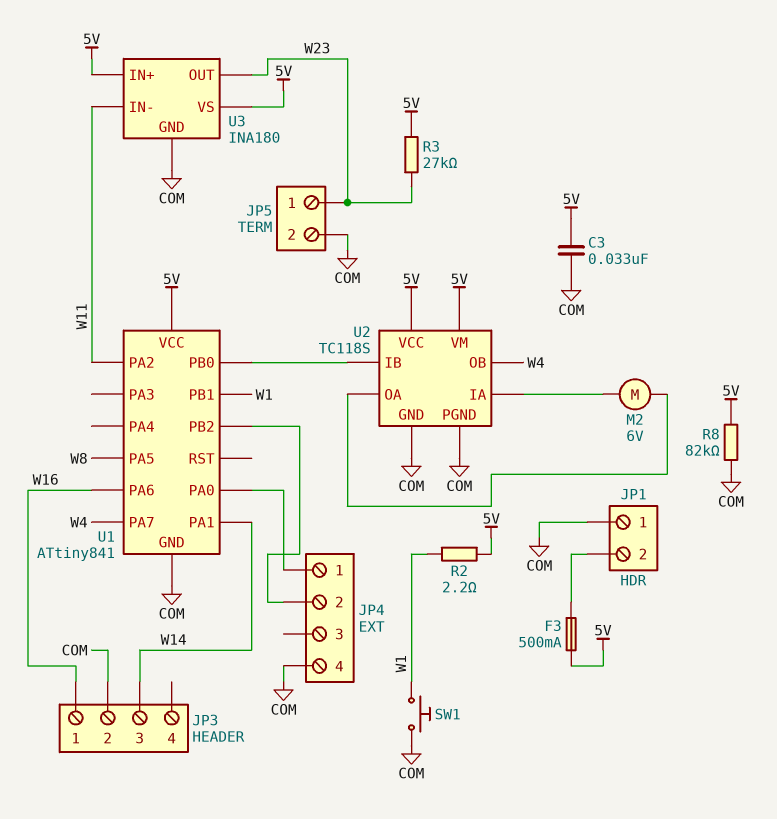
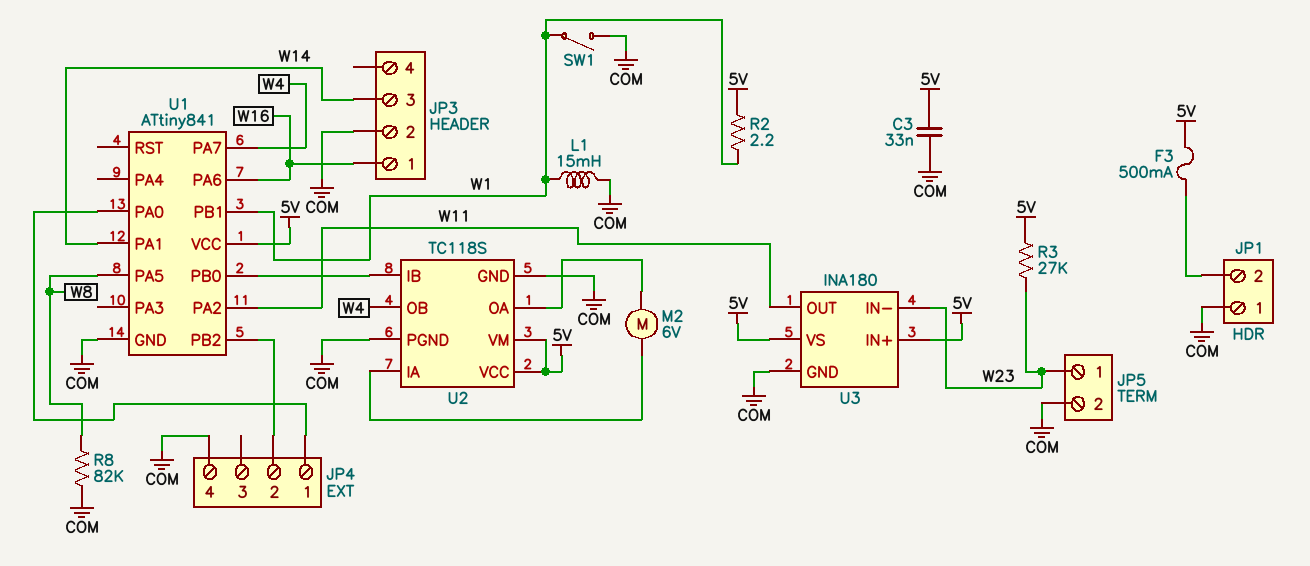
L1: none -> 15mH (COM, W1)
R8: 82k (5V, COM) -> 82k (COM, W8)
SW1: button (COM, W1) -> switch (COM, W1)
U3 pin IN-: W11 -> W23
U3 pin OUT: W23 -> W11

